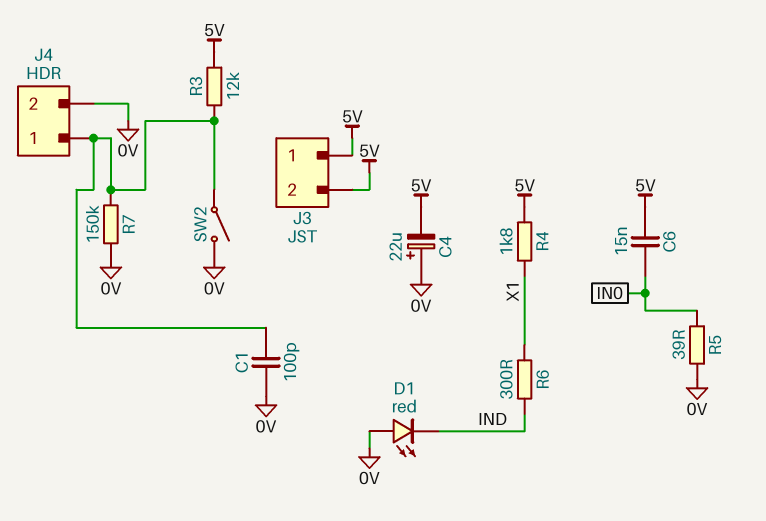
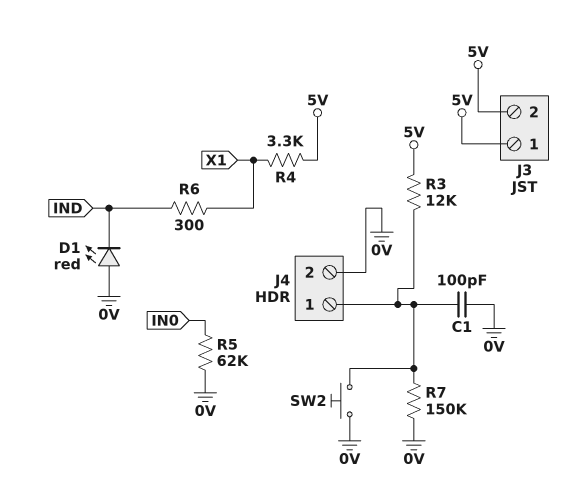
C4: 22uF (plus 0V, minus 5V) -> none
C6: 15nF (5V, IN0) -> none
R4: 1.8k (5V, X1) -> 3.3k (5V, X1)
R5: 39 (0V, IN0) -> 62k (0V, IN0)
SW2: switch (0V, J4/1) -> button (0V, J4/1)

